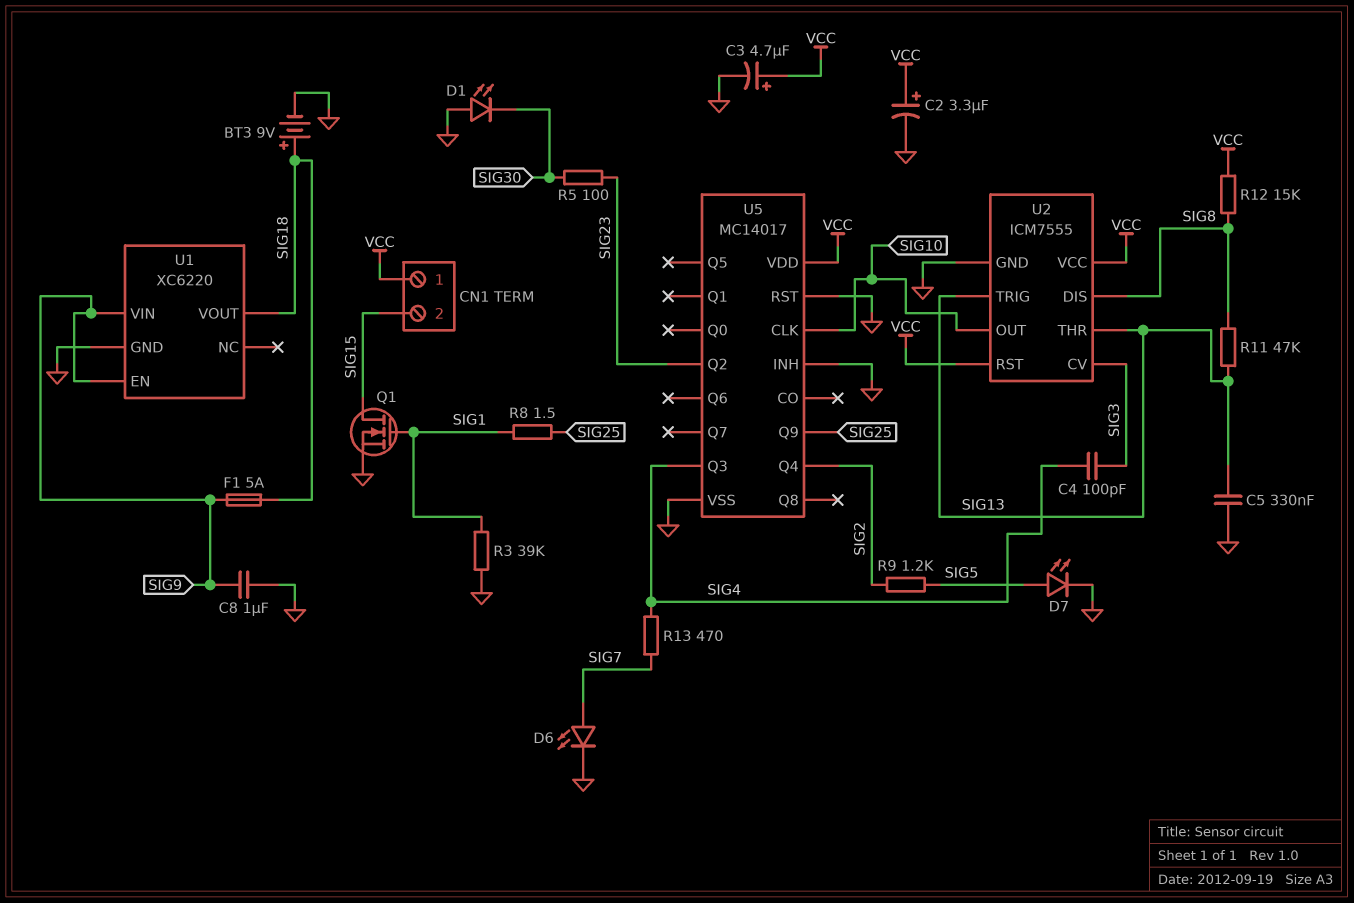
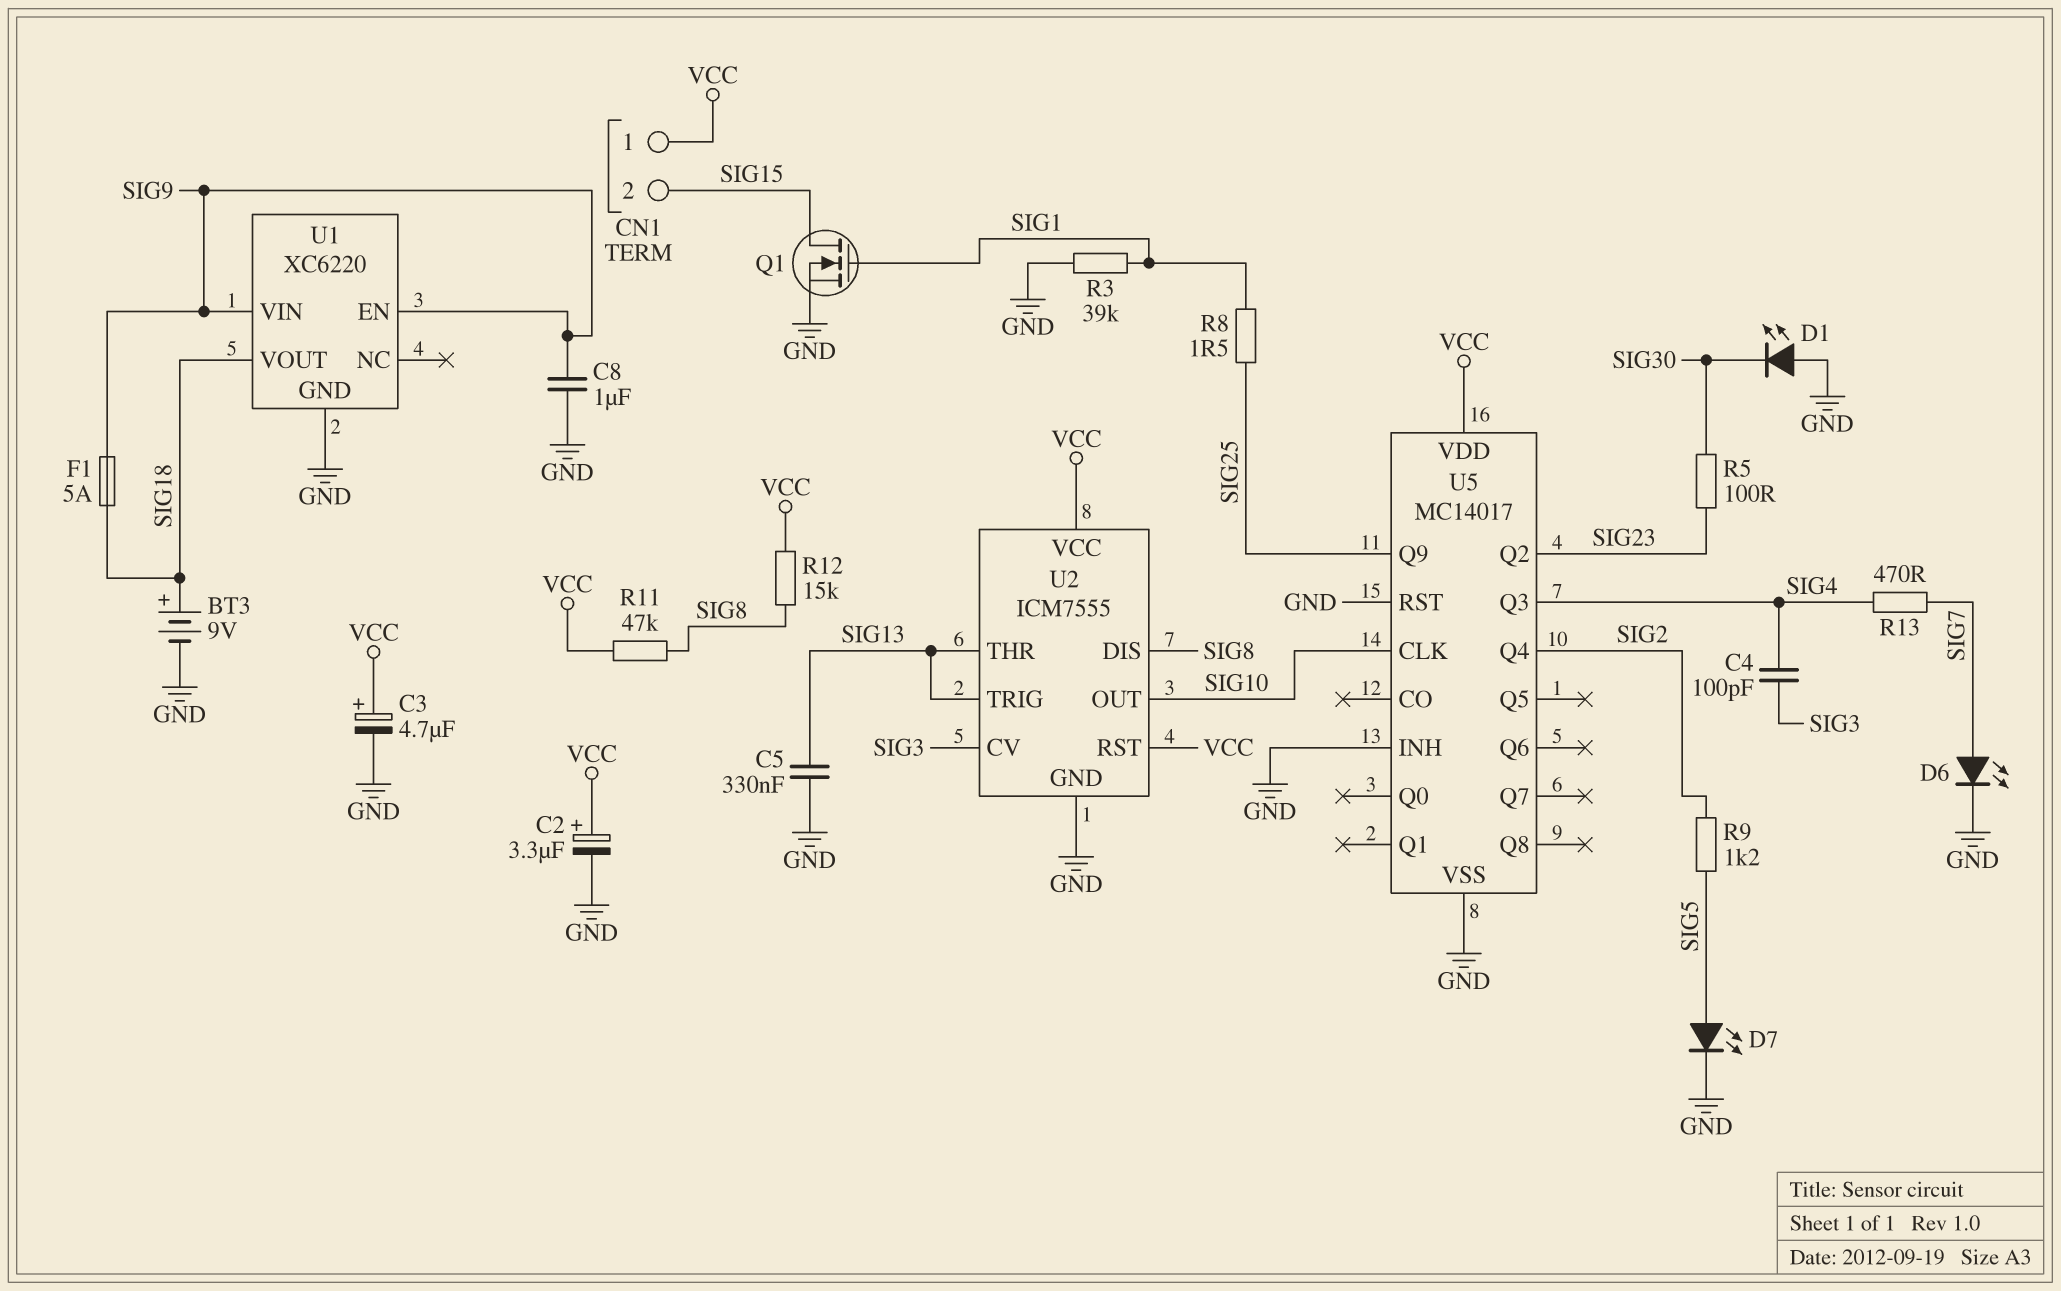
R11: 47k (SIG8, SIG13) -> 47k (SIG8, VCC)

